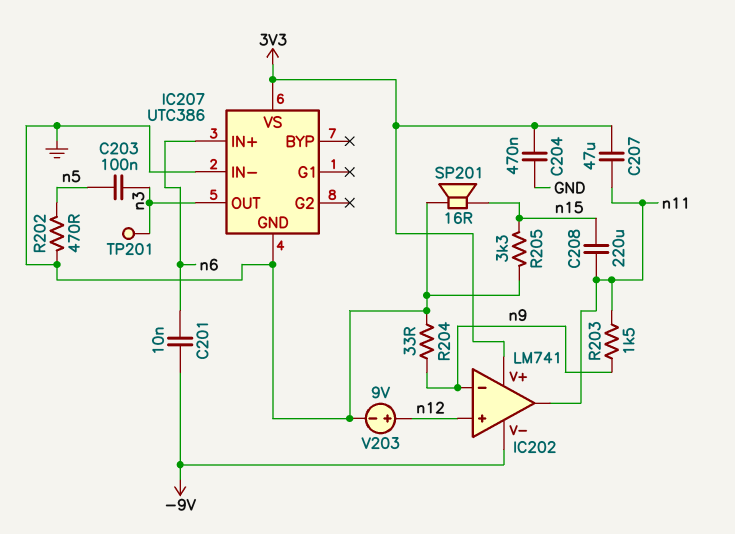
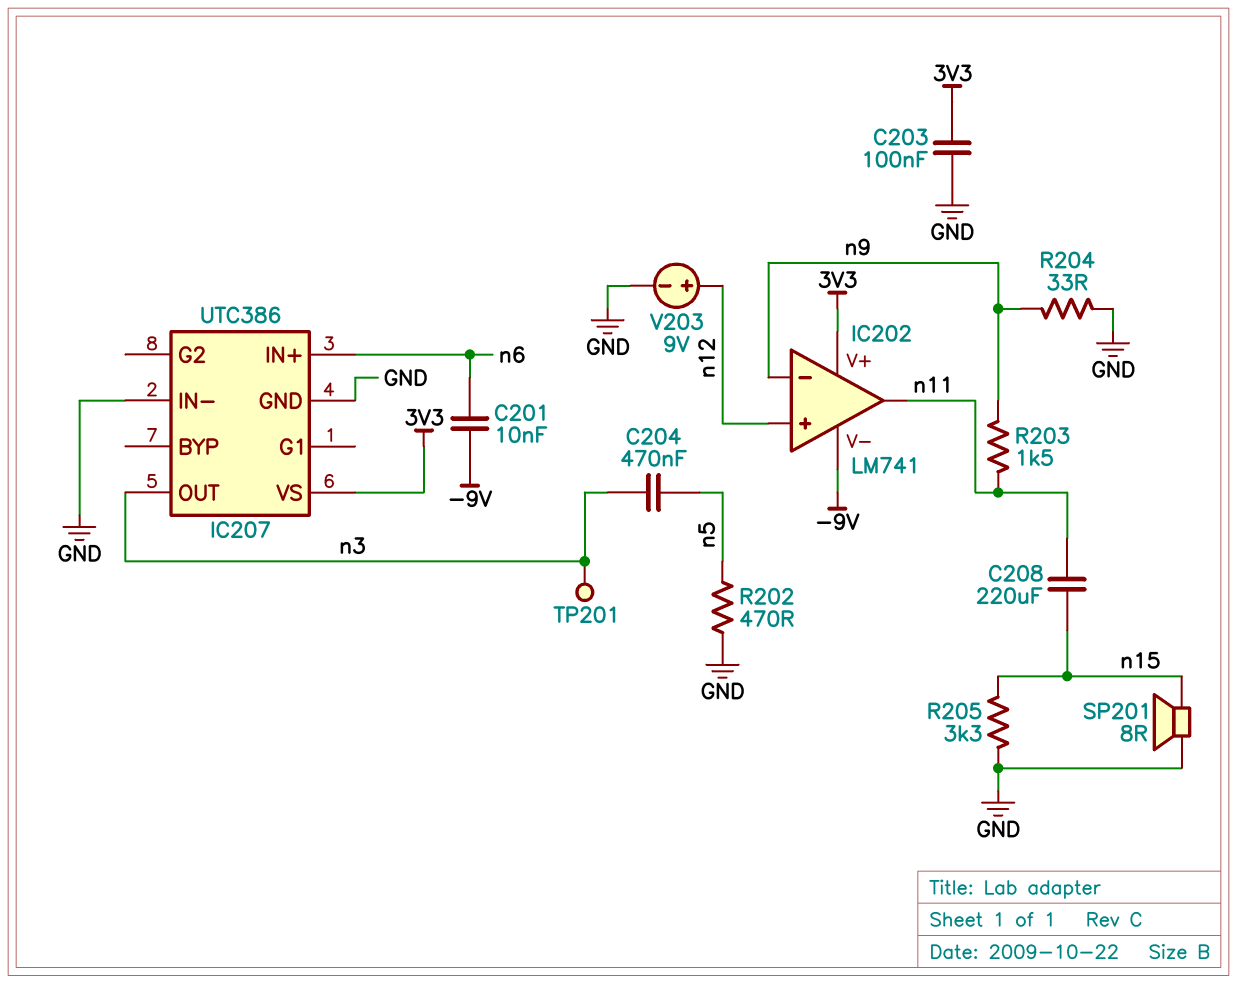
C203: 100nF (n3, n5) -> 100nF (3V3, GND)
C204: 470nF (3V3, GND) -> 470nF (n3, n5)
C207: 47uF (3V3, n11) -> none
SP201: speaker 16R (GND, n15) -> speaker 8R (GND, n15)

